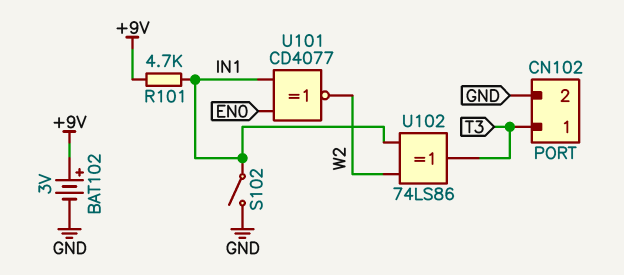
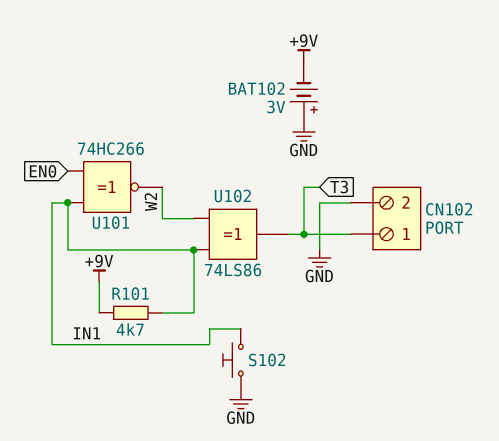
BAT102: 3V (plus +9V, minus GND) -> 3V (plus GND, minus +9V)
S102: switch (GND, IN1) -> button (GND, IN1)
U101: XNOR CD4077 (in EN0, in IN1, out W2) -> XNOR 74HC266 (in EN0, in IN1, out W2)

